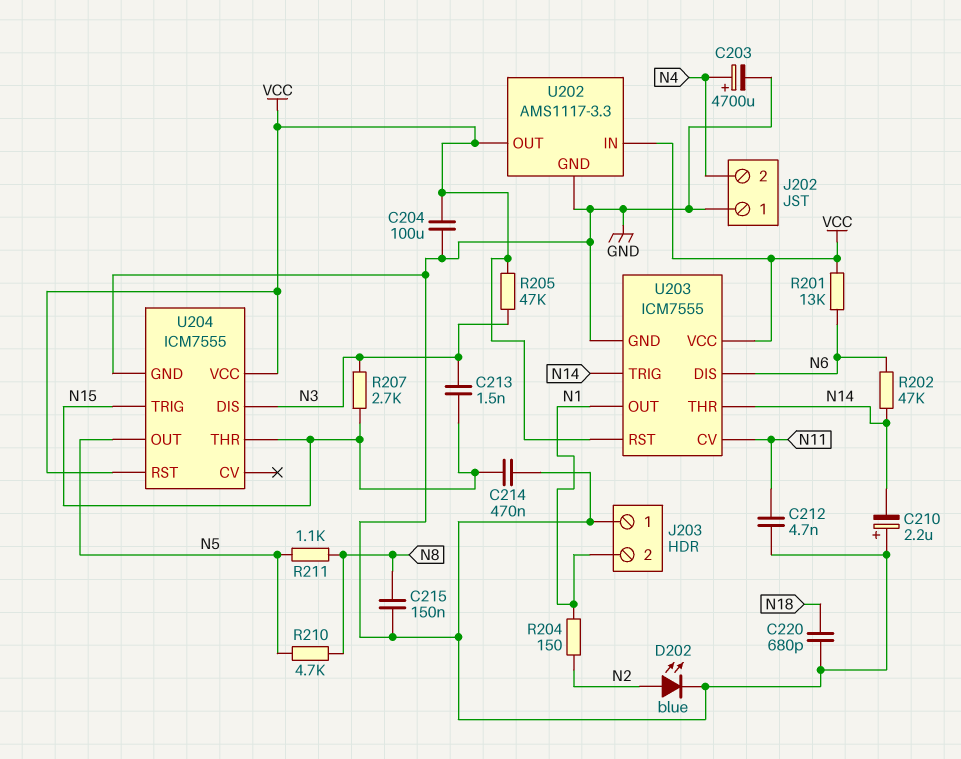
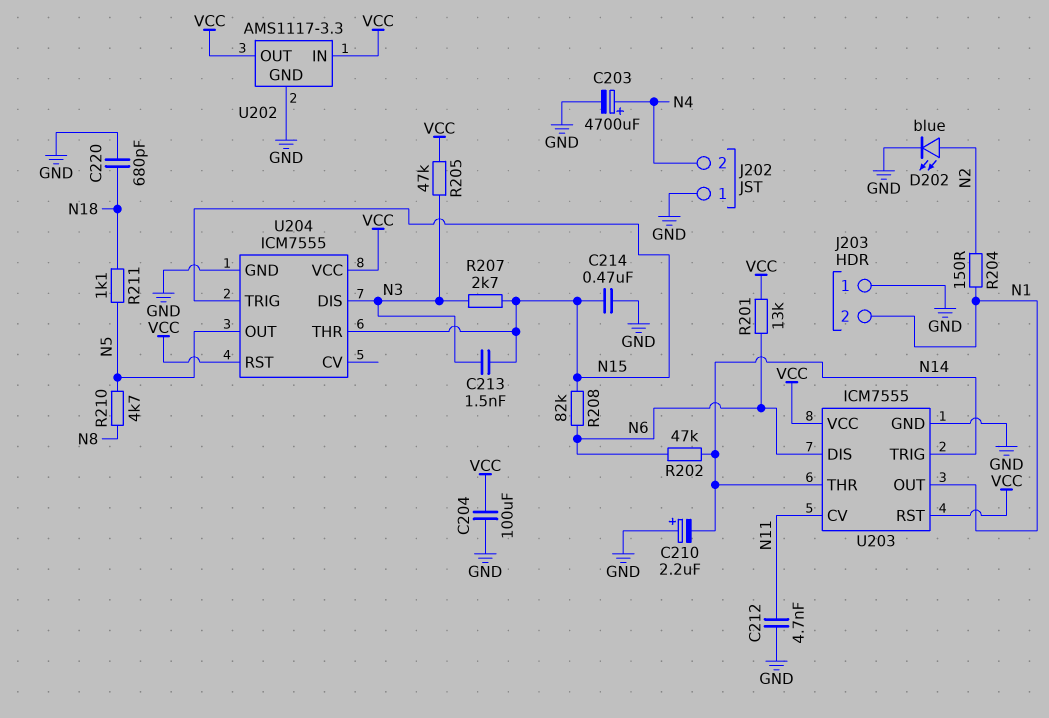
C215: 150nF (GND, N8) -> none
R208: none -> 82k (N6, N15)
R211: 1.1k (N5, N8) -> 1.1k (N5, N18)

